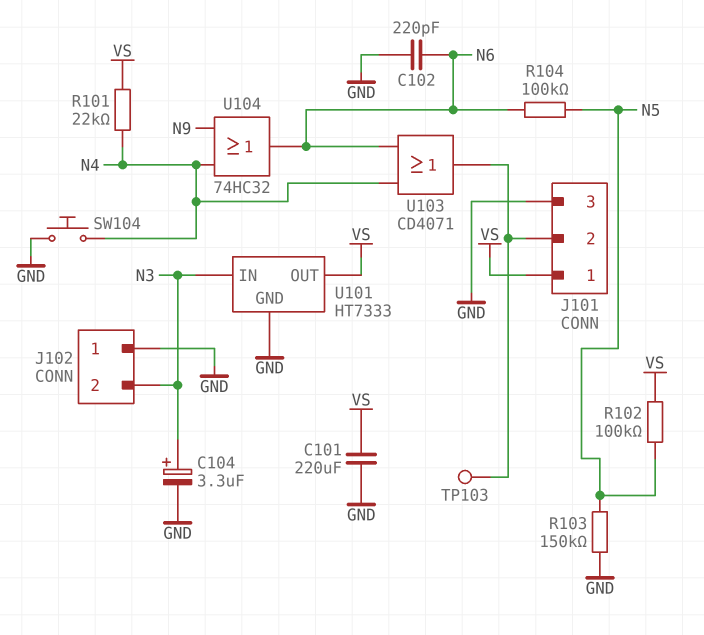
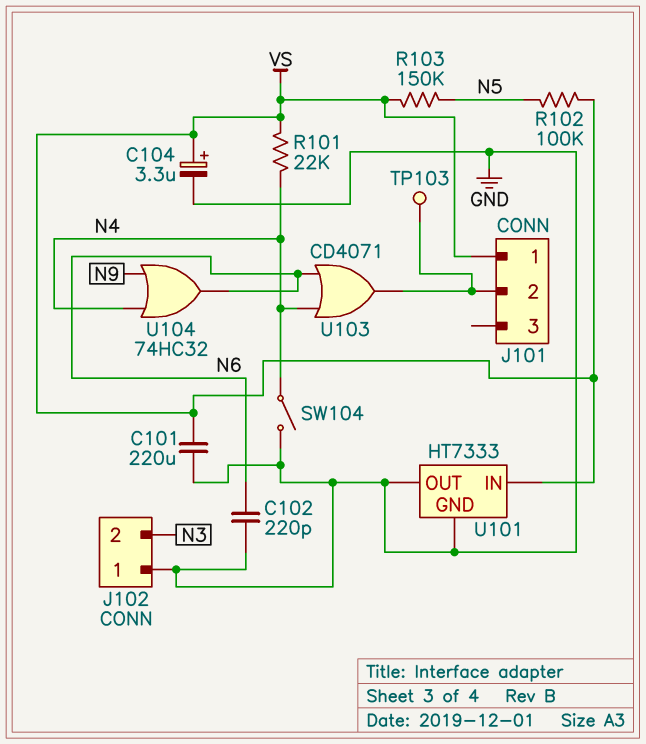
C104: 3.3uF (plus N3, minus GND) -> 3.3uF (plus VS, minus GND)
J101 pin 3: GND -> none
R103: 150k (GND, N5) -> 150k (N5, VS)
R104: 100k (N5, N6) -> none
SW104: button (GND, N4) -> switch (GND, N4)
U101 pin IN: N3 -> VS
U101 pin OUT: VS -> GND

